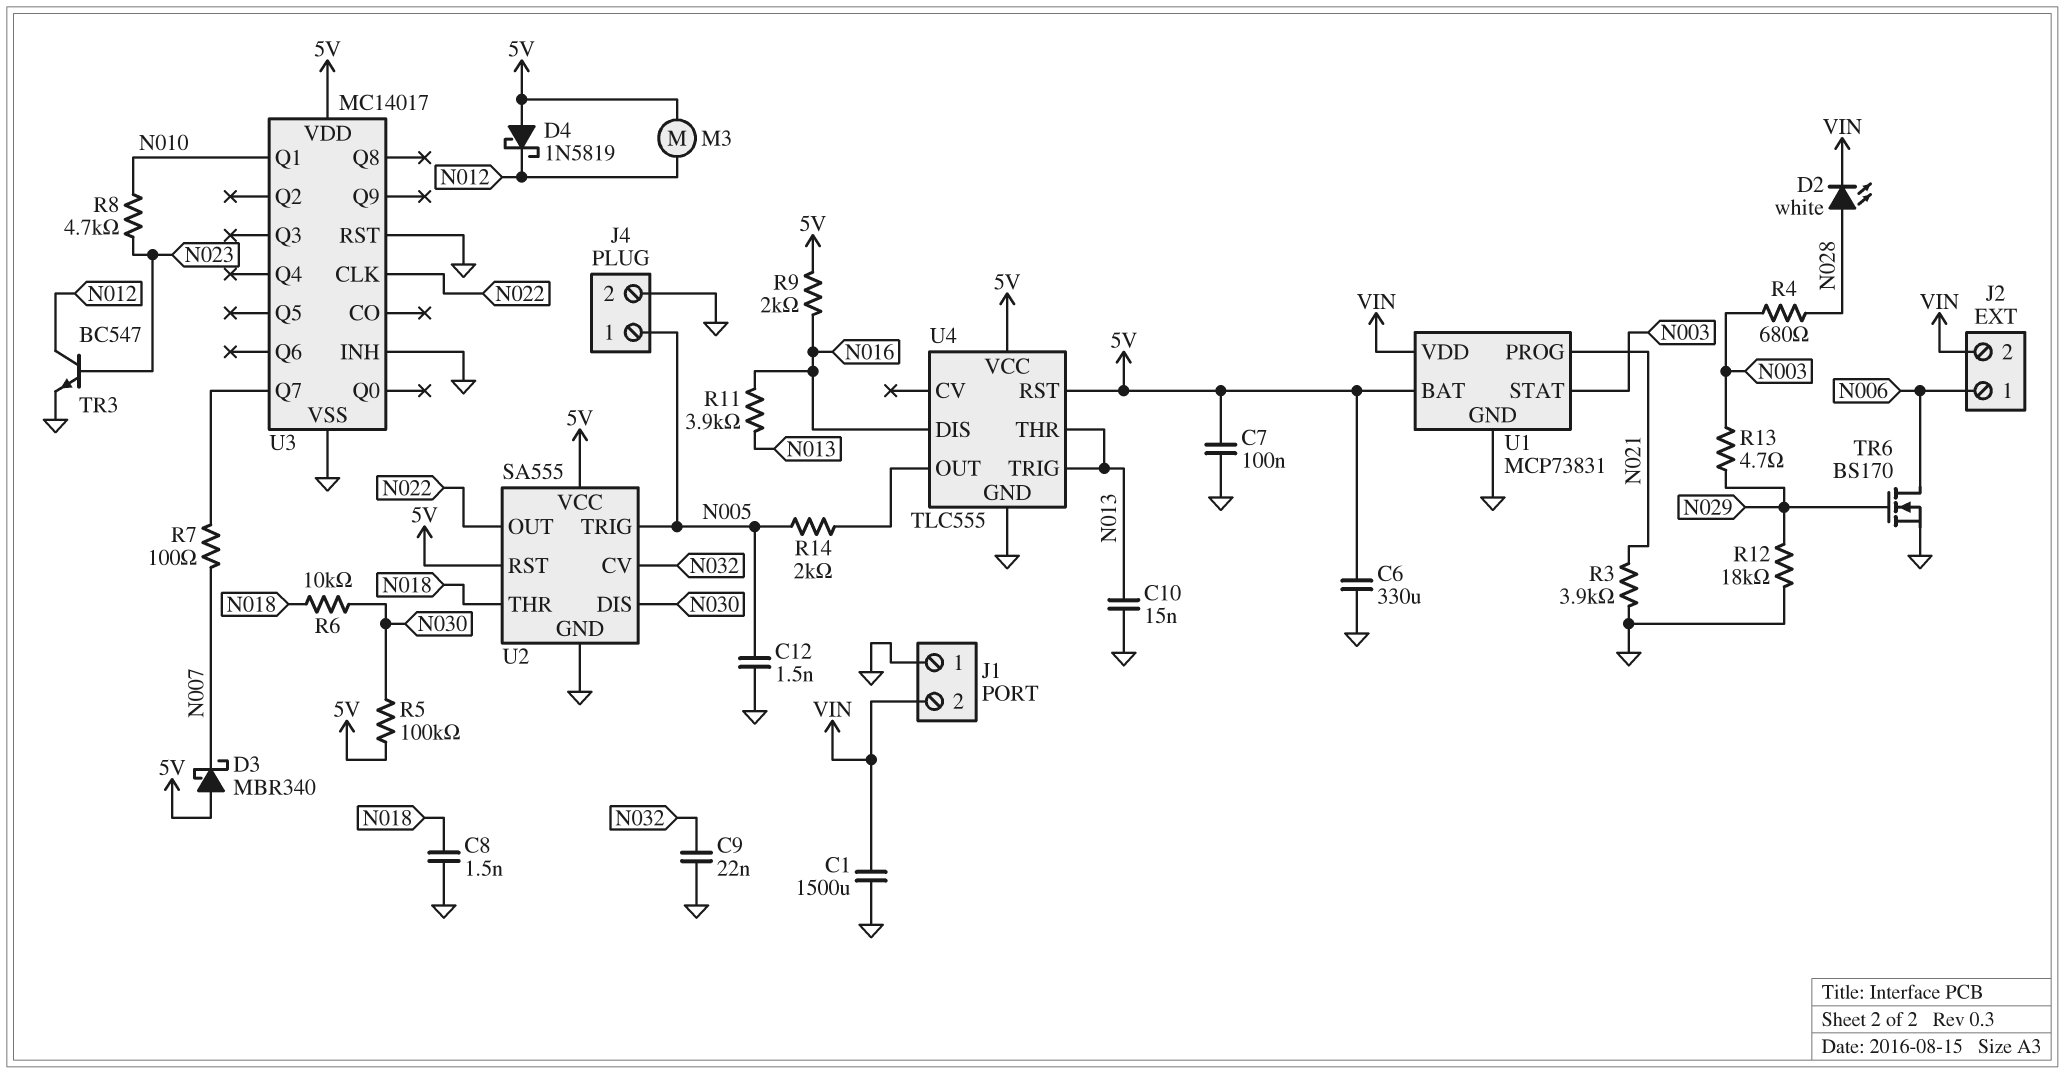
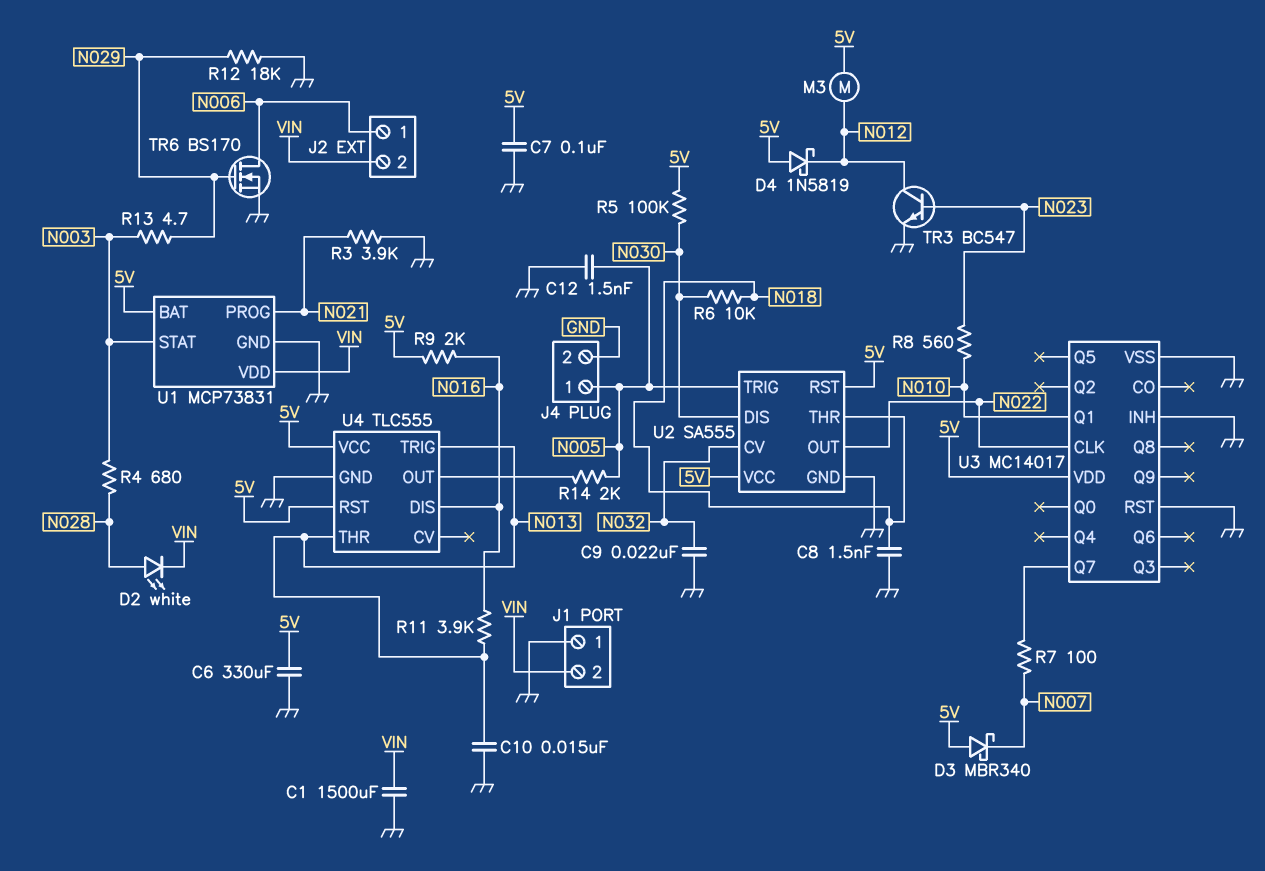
R8: 4.7k (N010, N023) -> 560 (N010, N023)

